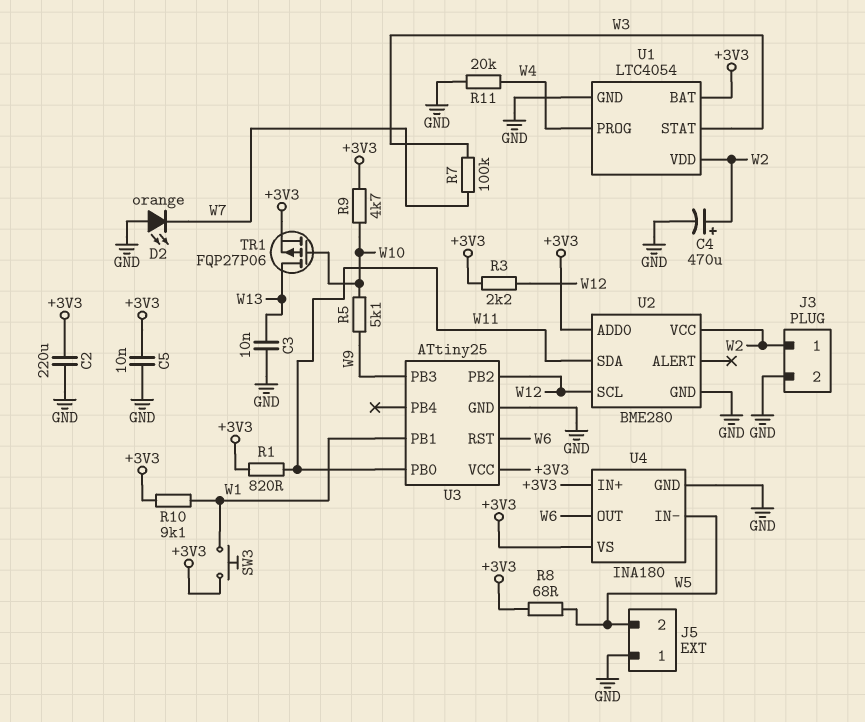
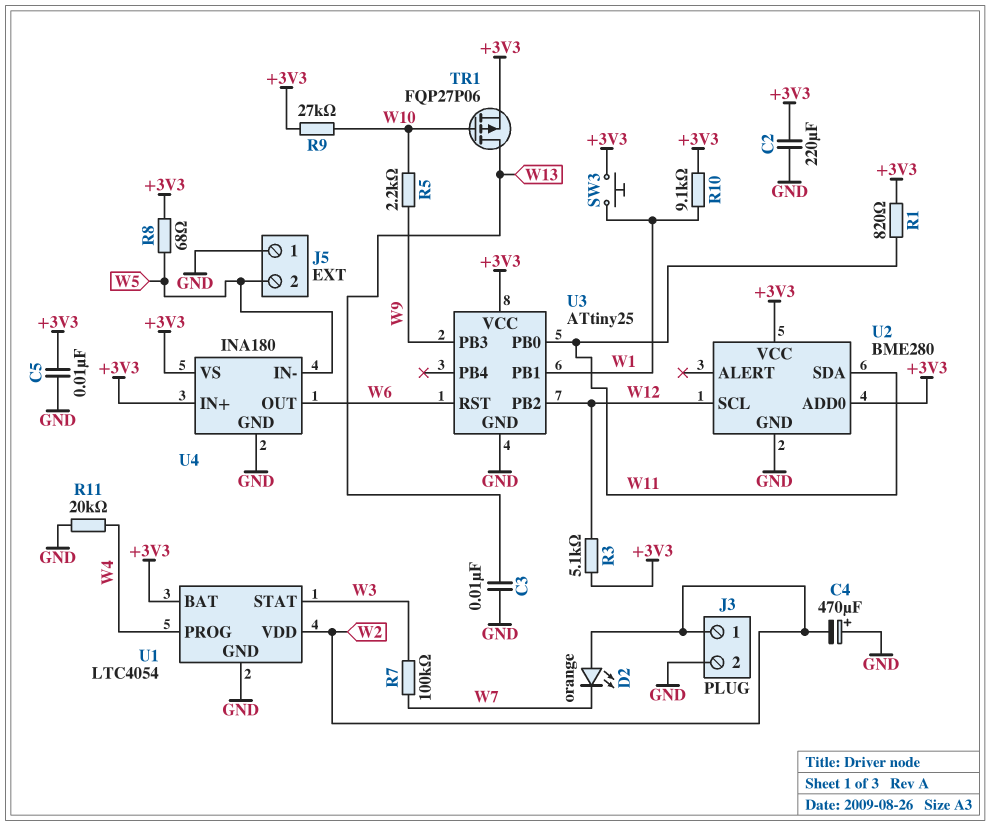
C4: 470uF (plus W2, minus GND) -> 470uF (plus GND, minus W2)
D2: LED orange (A GND, K W7) -> LED orange (A W2, K W7)
R3: 2.2k (+3V3, W12) -> 5.1k (+3V3, W12)
R5: 5.1k (W9, W10) -> 2.2k (W9, W10)
R9: 4.7k (+3V3, W10) -> 27k (+3V3, W10)
U2 pin VCC: W2 -> +3V3

